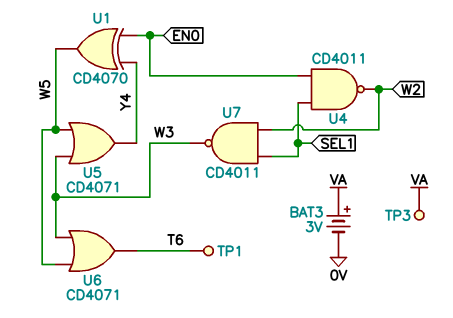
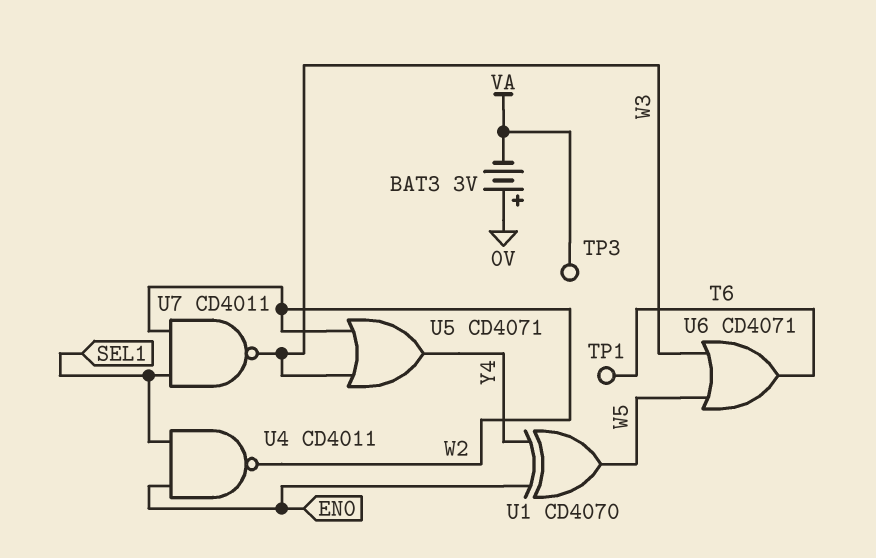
BAT3: 3V (plus VA, minus 0V) -> 3V (plus 0V, minus VA)
U5: OR CD4071 (in W3, in W5, out Y4) -> OR CD4071 (in W2, in W3, out Y4)

